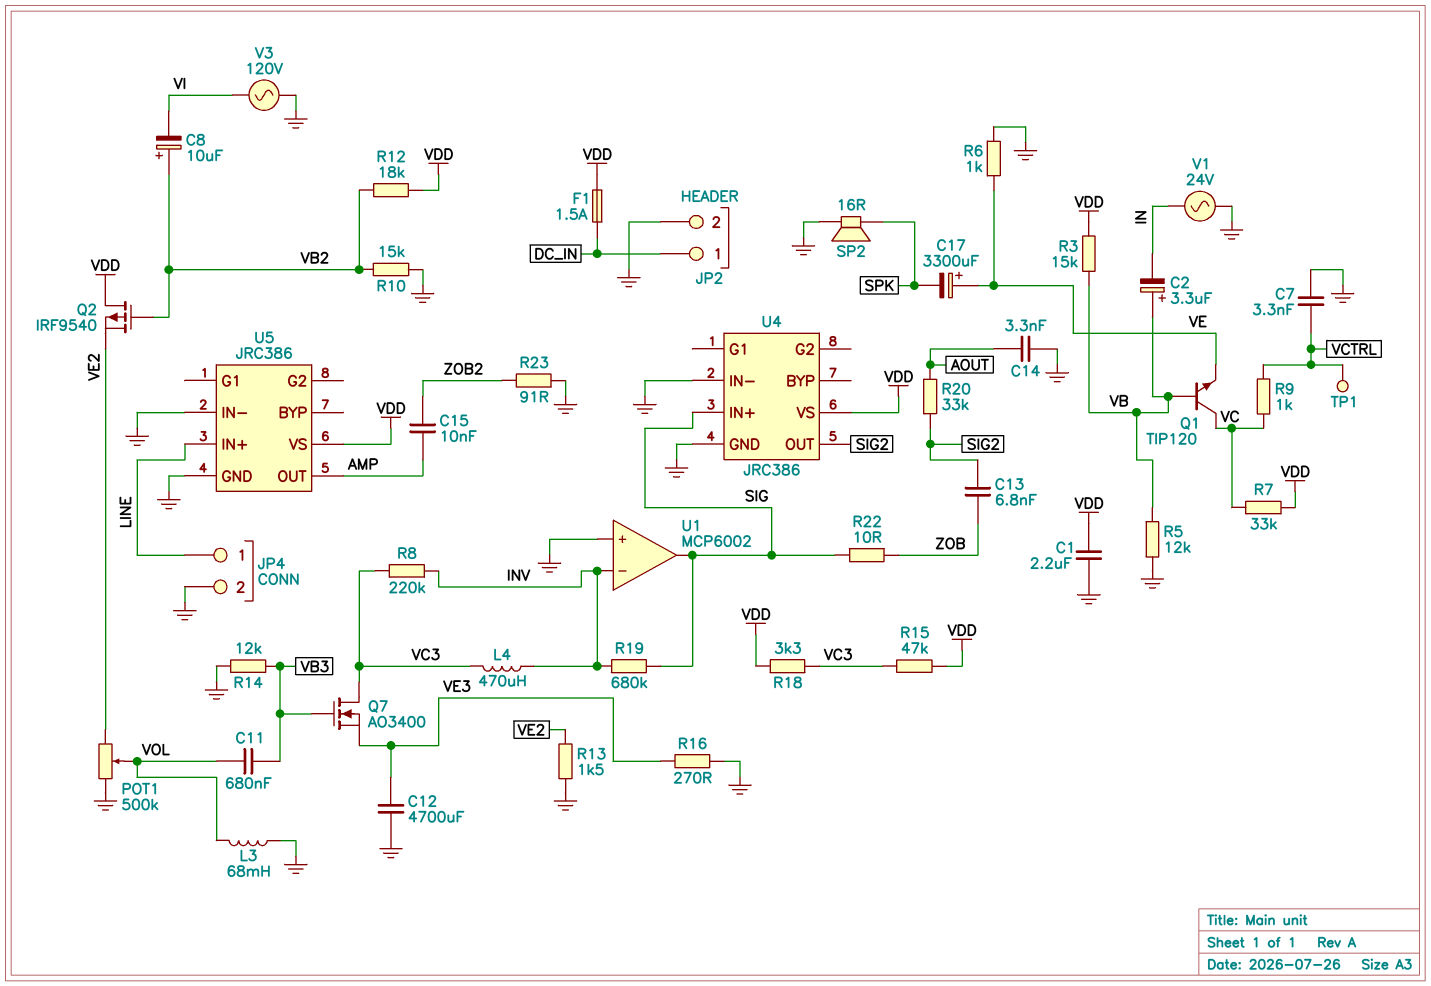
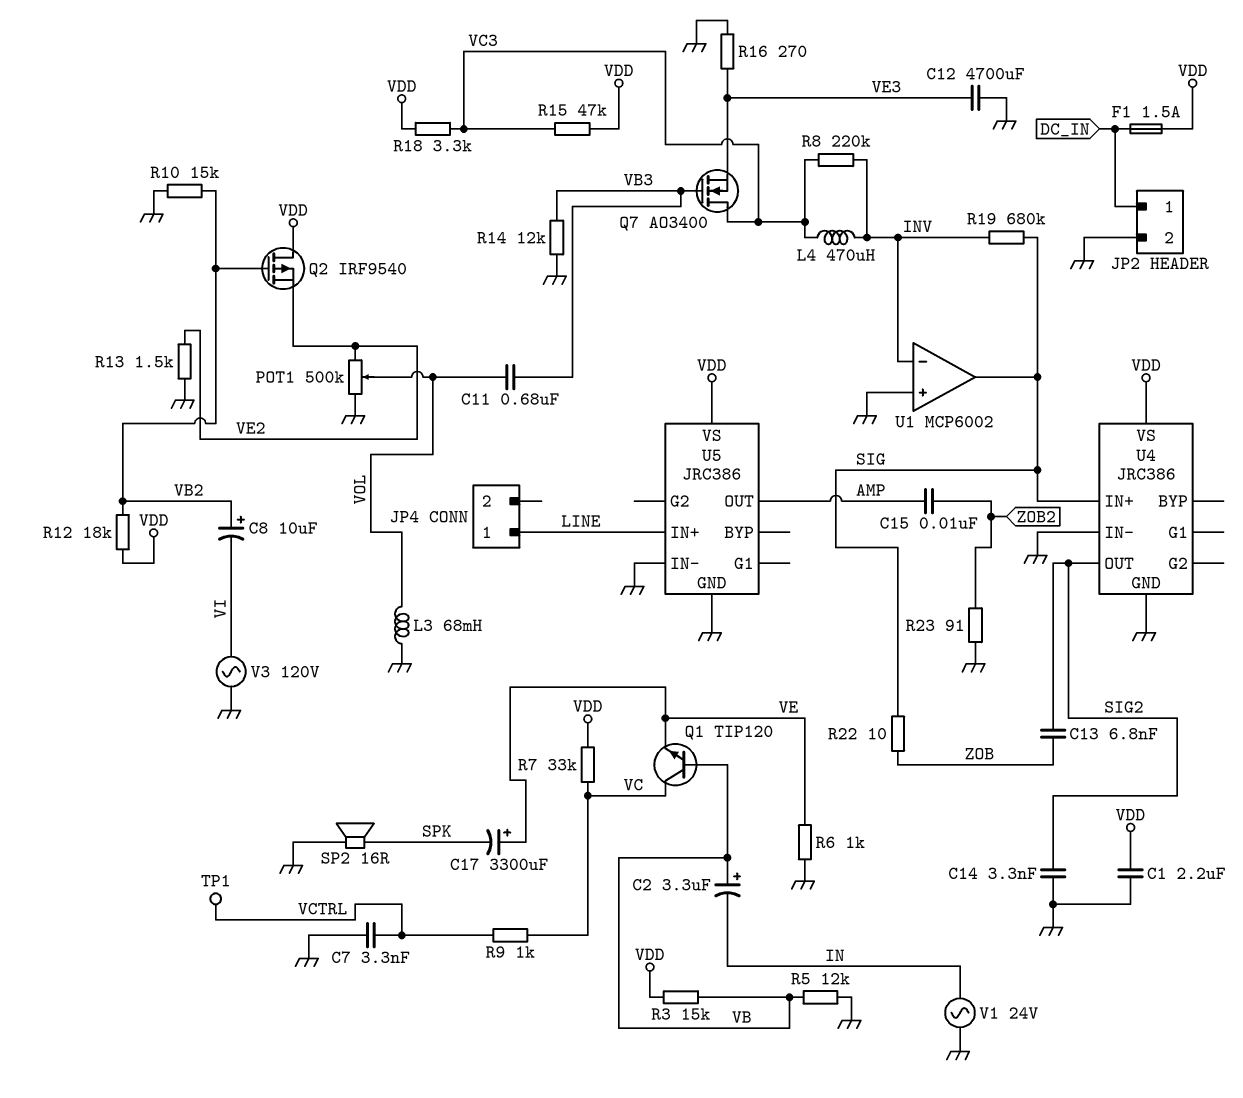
C14: 3.3nF (AOUT, GND) -> 3.3nF (GND, SIG2)
JP4 pin 2: GND -> none
R20: 33k (AOUT, SIG2) -> none

